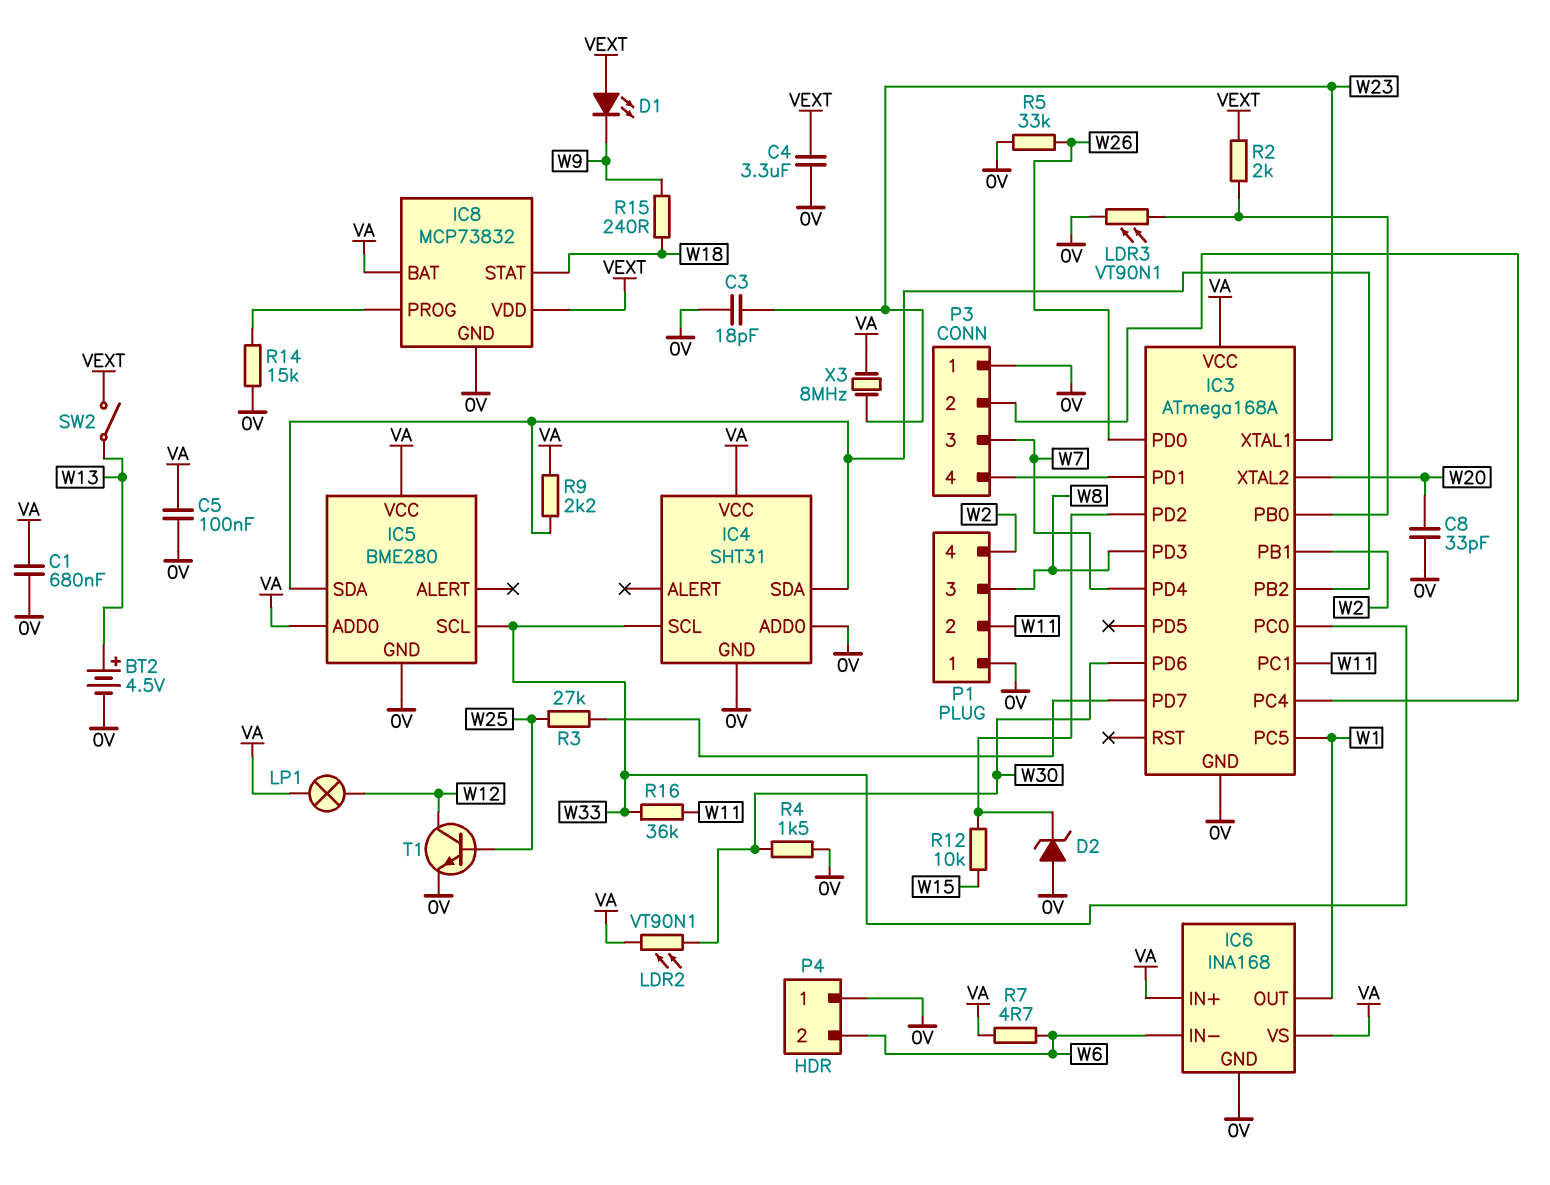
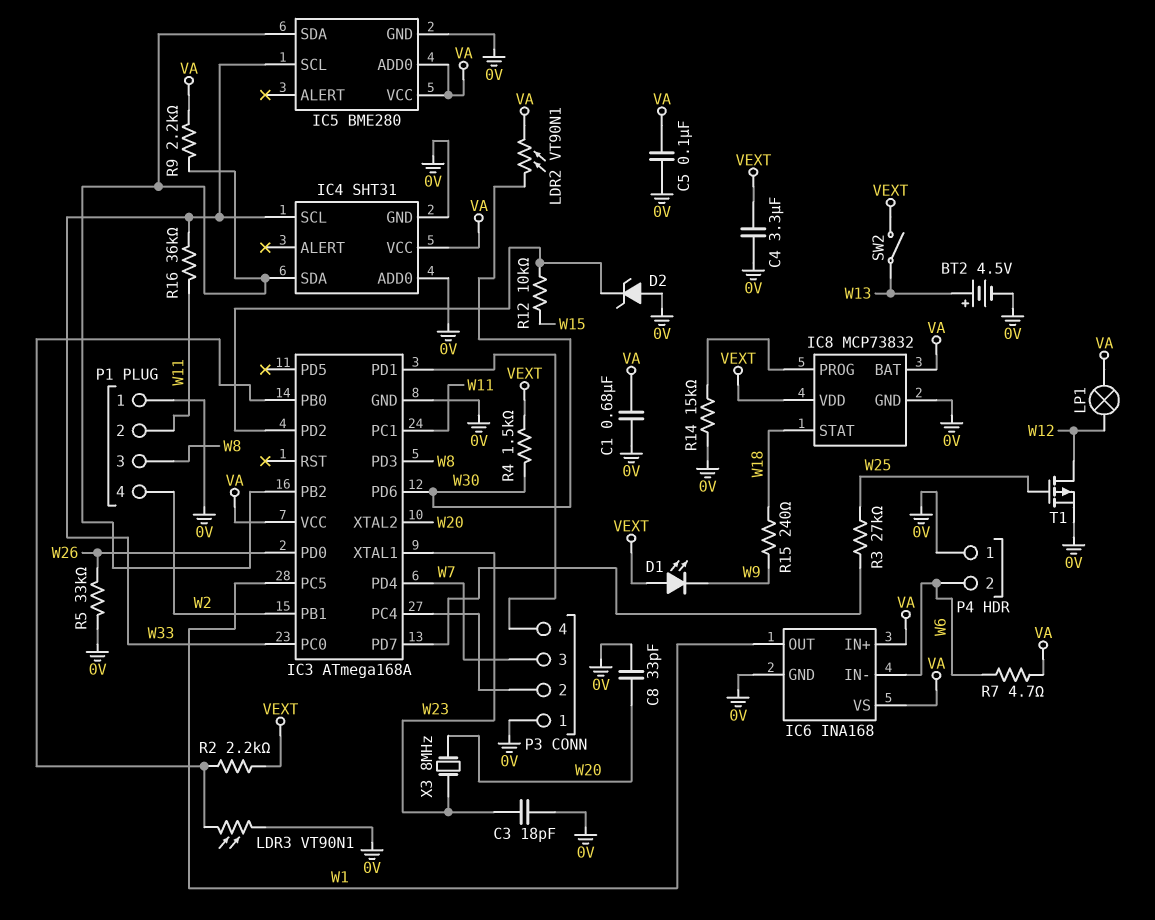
R2: 2k (IC3/PB0, VEXT) -> 2.2k (IC3/PB0, VEXT)
R4: 1.5k (0V, W30) -> 1.5k (VEXT, W30)
T1: NPN (B W25, C W12, E 0V) -> PMOS (G W25, D W12, S 0V)
X3: 8MHz (VA, W23) -> 8MHz (W20, W23)

